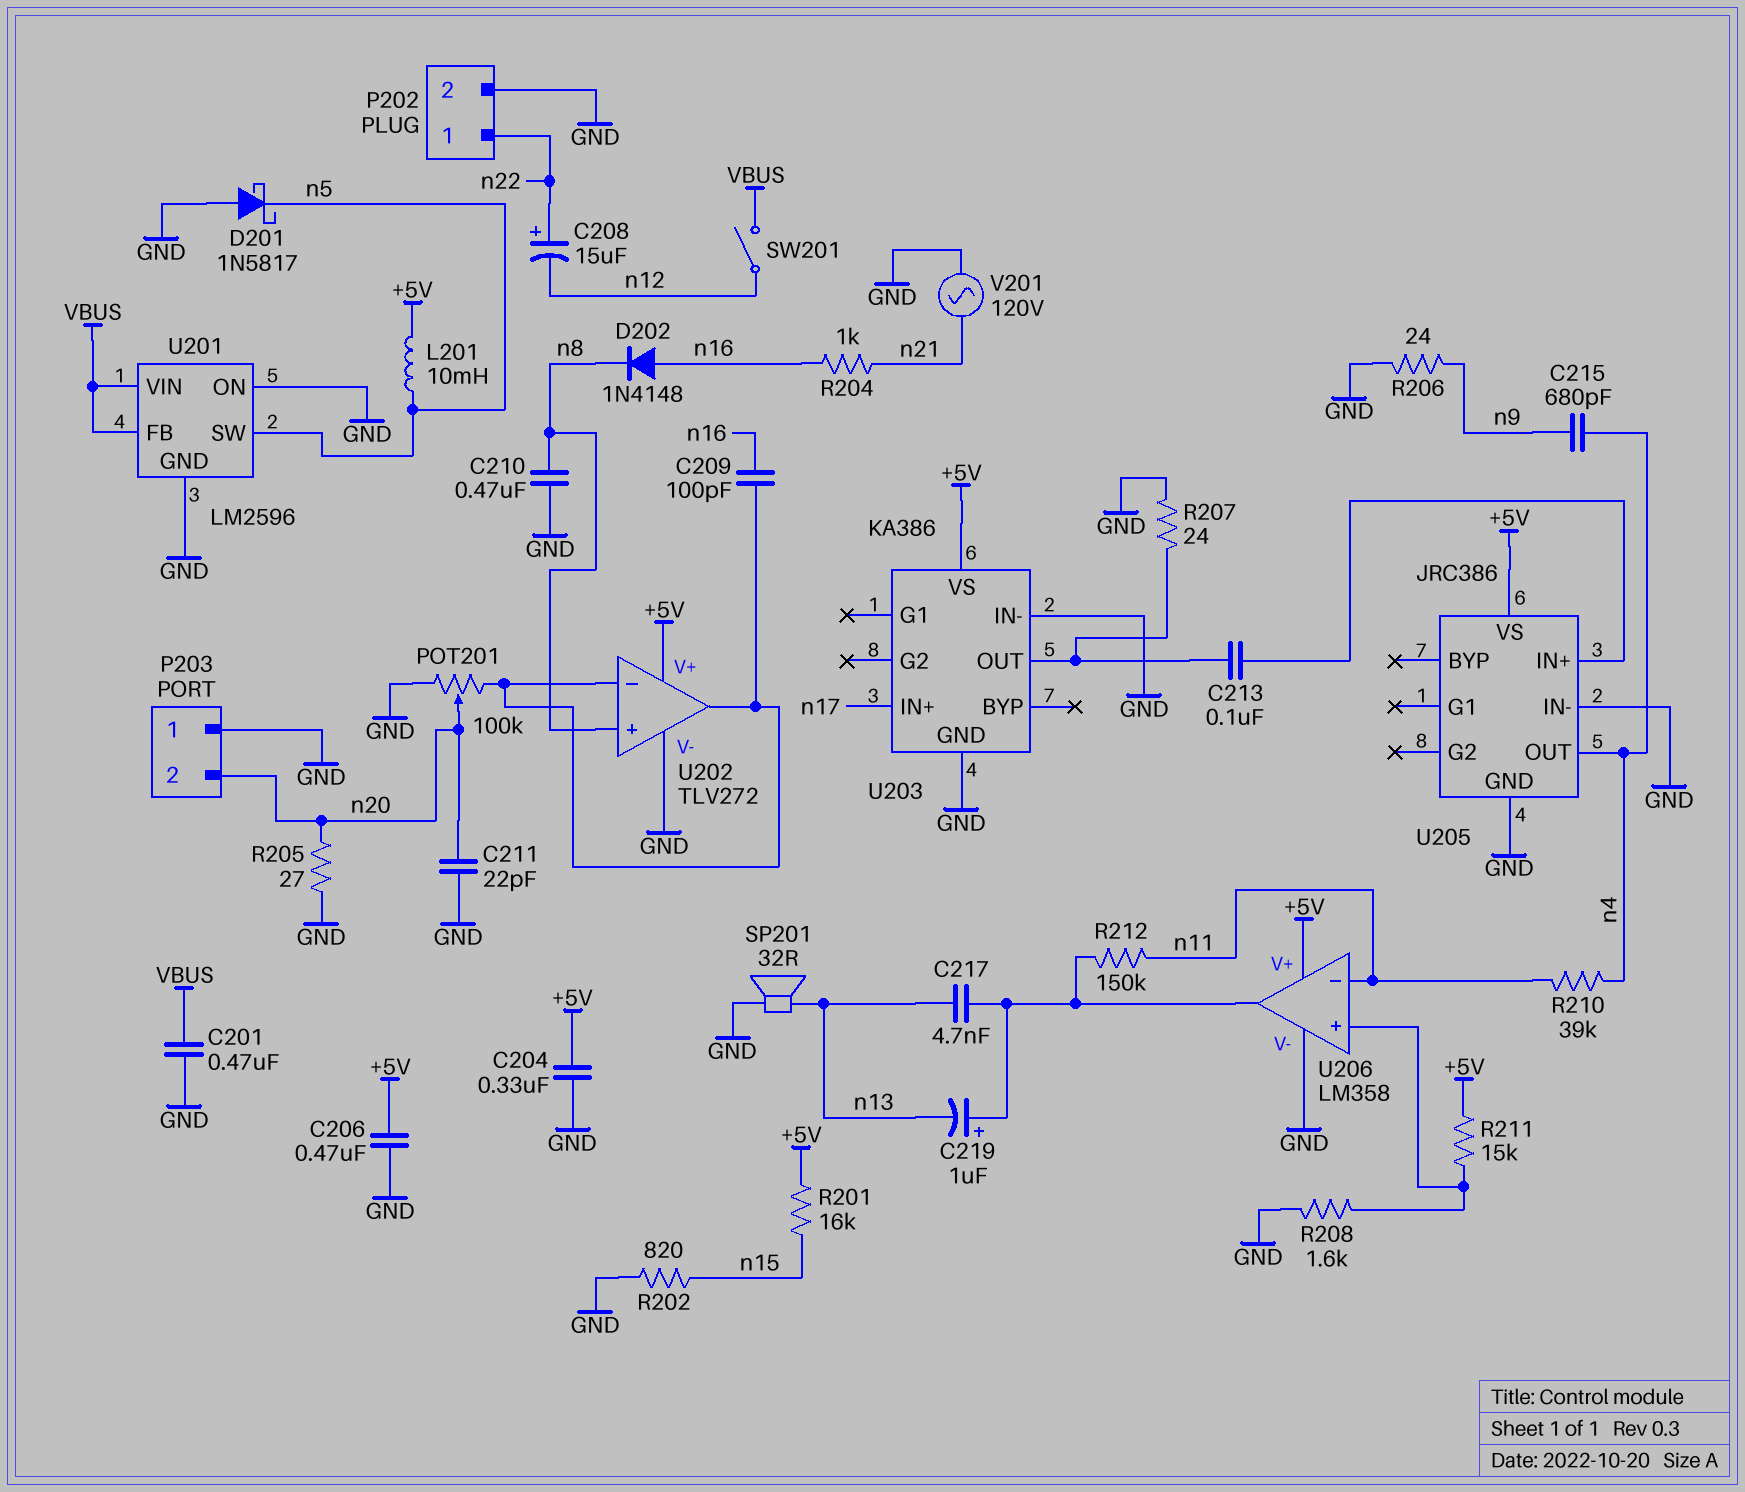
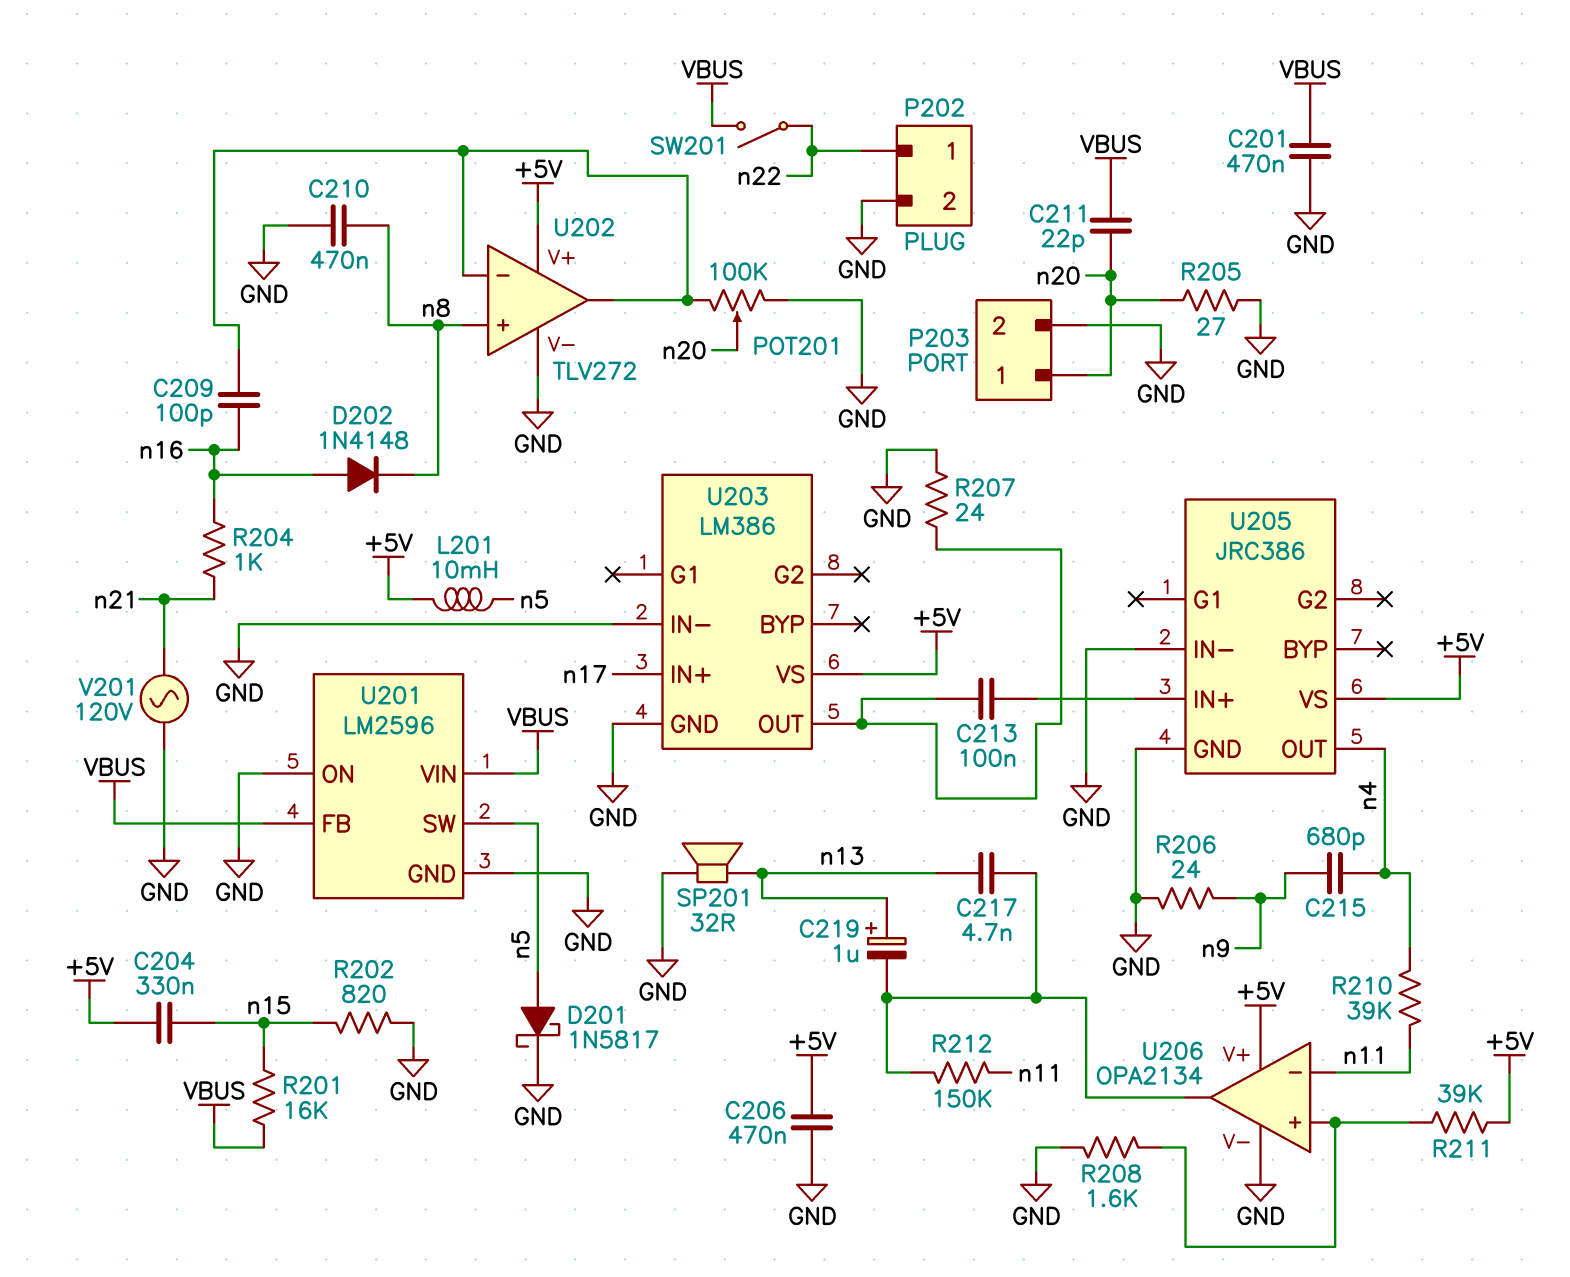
C204: 330nF (+5V, GND) -> 330nF (+5V, n15)
C208: 15uF (plus n22, minus n12) -> none
C211: 22pF (GND, n20) -> 22pF (VBUS, n20)
C219: 1uF (plus U206/out, minus n13) -> 1uF (plus n13, minus U206/out)
D201: schottky 1N5817 (A GND, K n5) -> schottky 1N5817 (A n5, K GND)
P203 pin 1: GND -> n20
P203 pin 2: n20 -> GND
R201: 16k (+5V, n15) -> 16k (VBUS, n15)
R211: 15k (+5V, U206/in+) -> 39k (+5V, U206/in+)
SW201: switch (VBUS, n12) -> switch (VBUS, n22)
U203: KA386 -> LM386
U206: LM358 -> OPA2134

